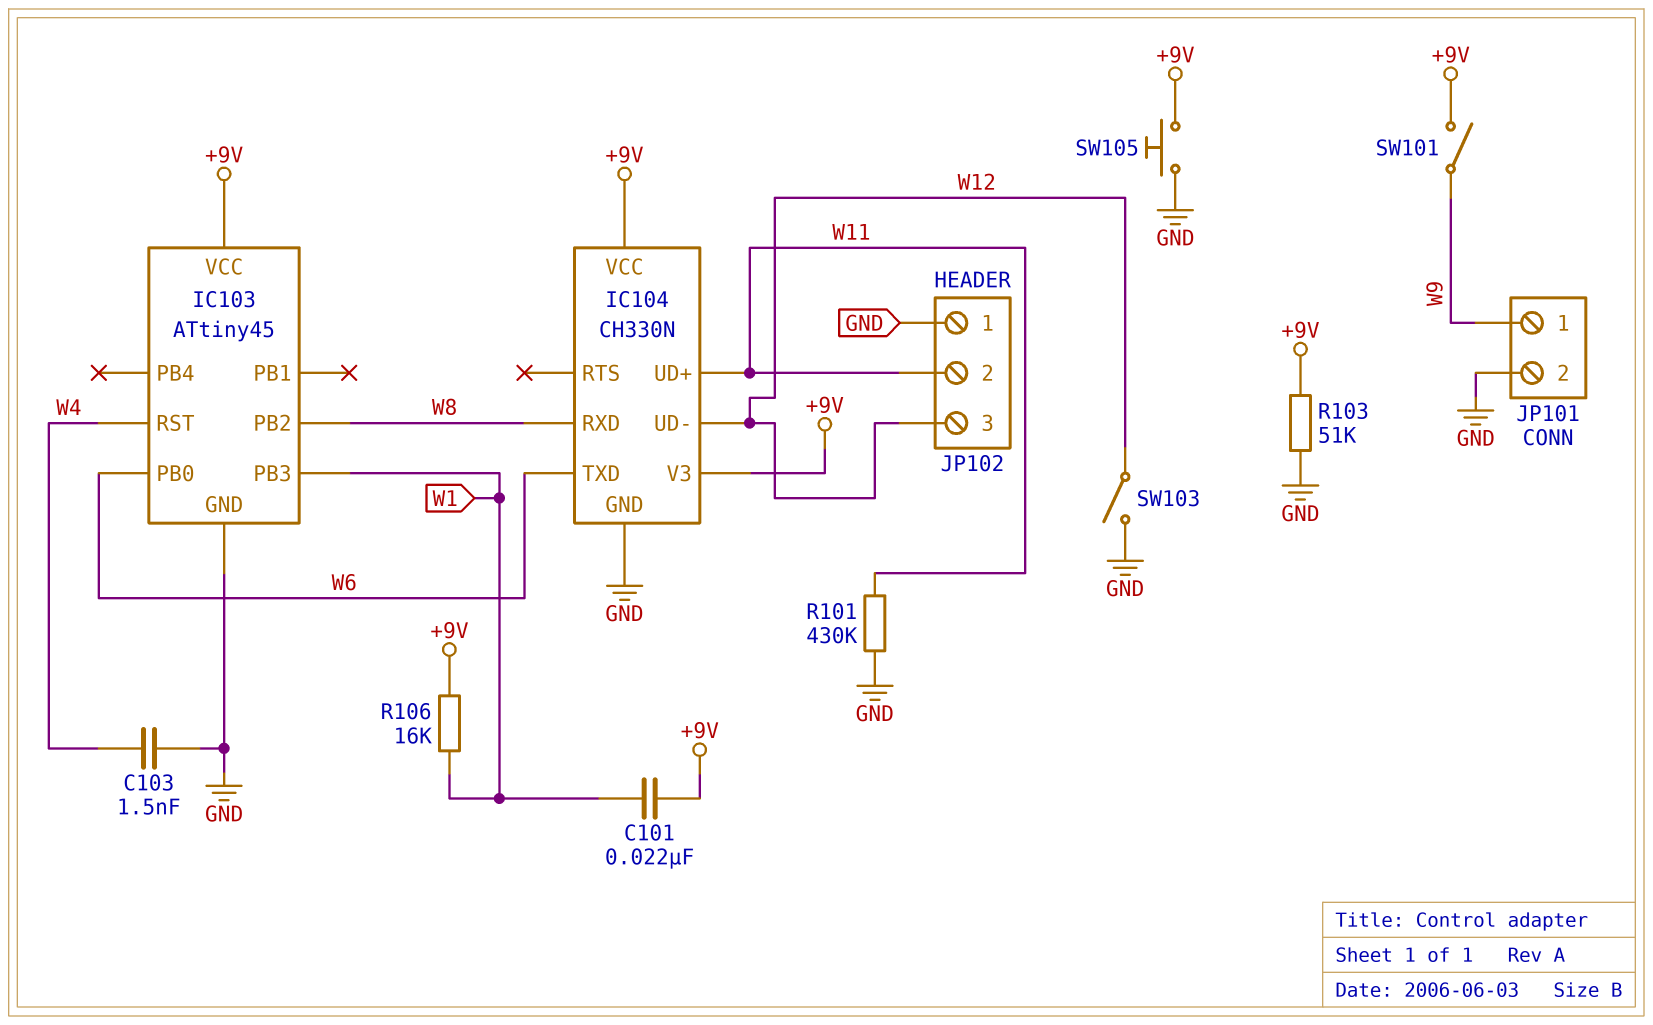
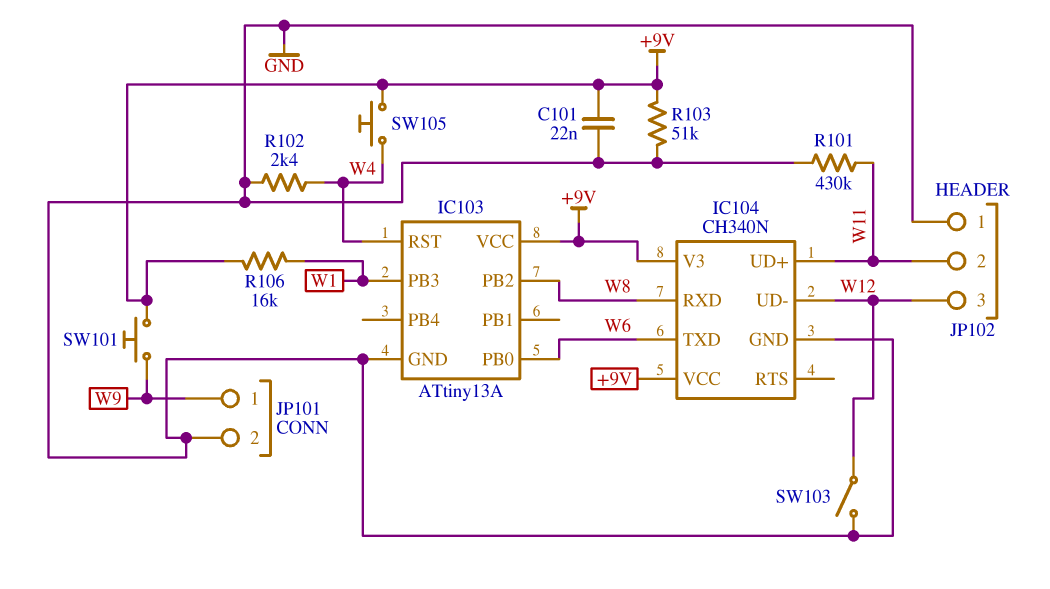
C101: 22nF (+9V, W1) -> 22nF (+9V, GND)
C103: 1.5nF (GND, W4) -> none
IC103: ATtiny45 -> ATtiny13A
IC104: CH330N -> CH340N
R102: none -> 2.4k (GND, W4)
SW101: switch (+9V, W9) -> button (+9V, W9)
SW105: button (+9V, GND) -> button (+9V, W4)

